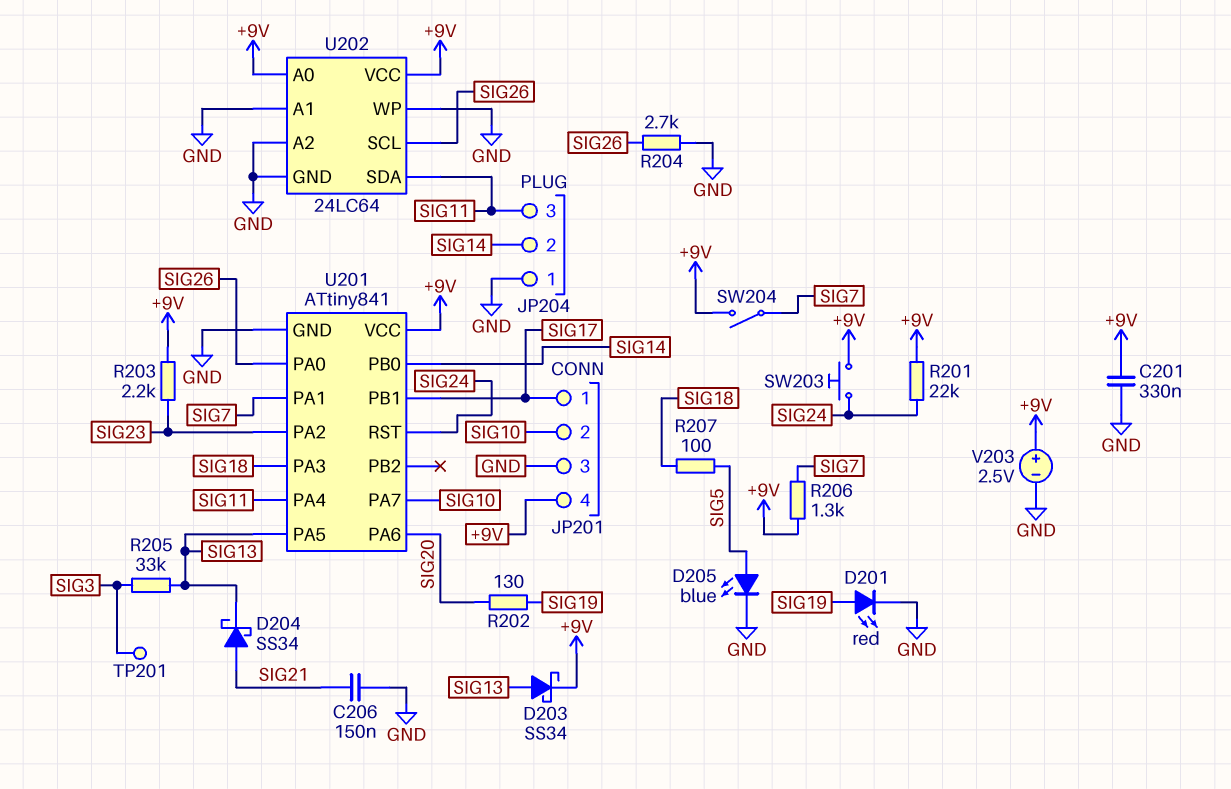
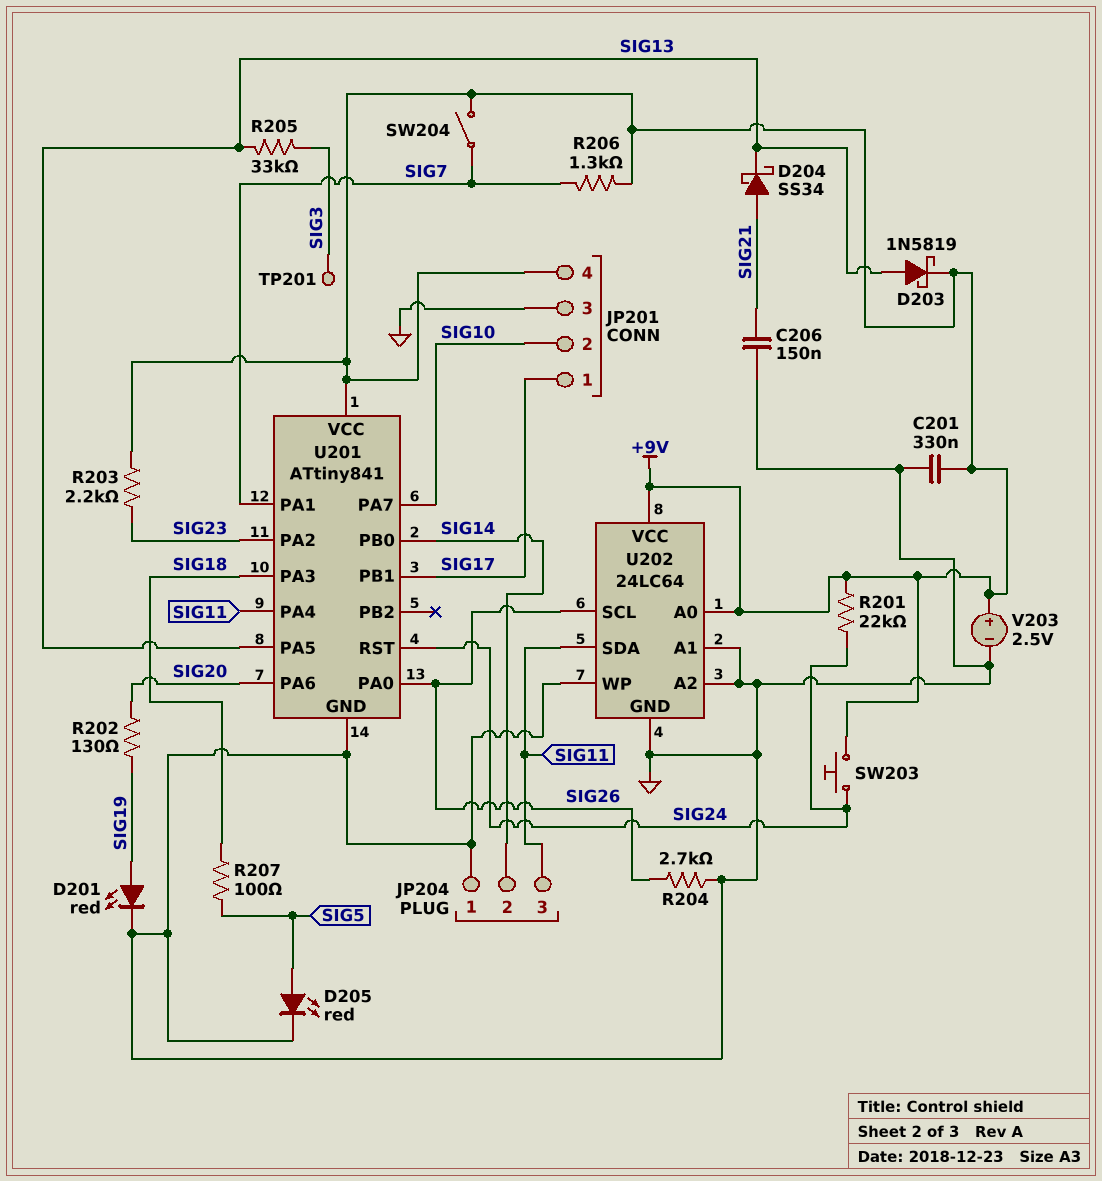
D203: schottky SS34 (A SIG13, K +9V) -> schottky 1N5819 (A SIG13, K +9V)
D205: LED blue (A SIG5, K GND) -> LED red (A SIG5, K GND)

